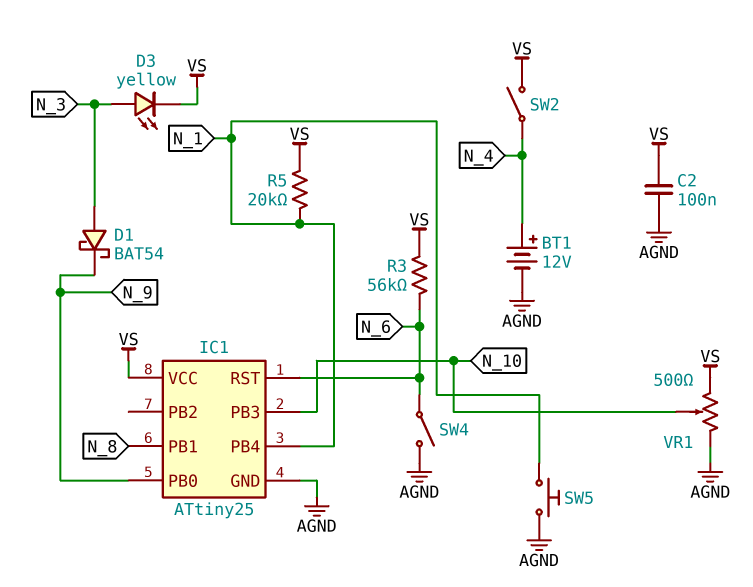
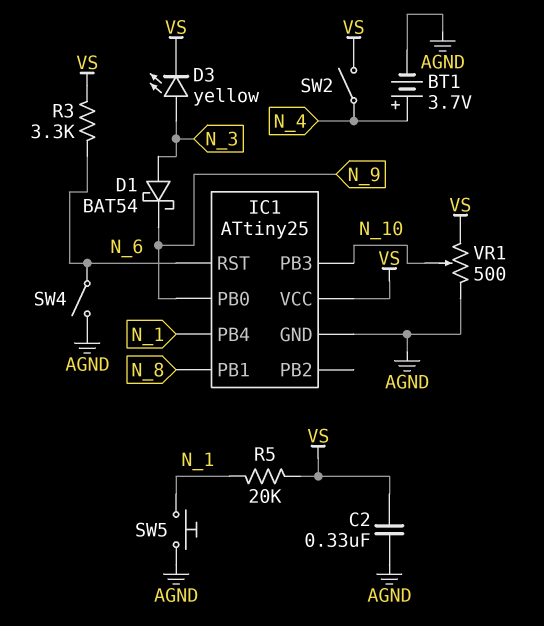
BT1: 12V (plus N_4, minus AGND) -> 3.7V (plus N_4, minus AGND)
C2: 100nF (AGND, VS) -> 330nF (AGND, VS)
R3: 56k (N_6, VS) -> 3.3k (N_6, VS)

